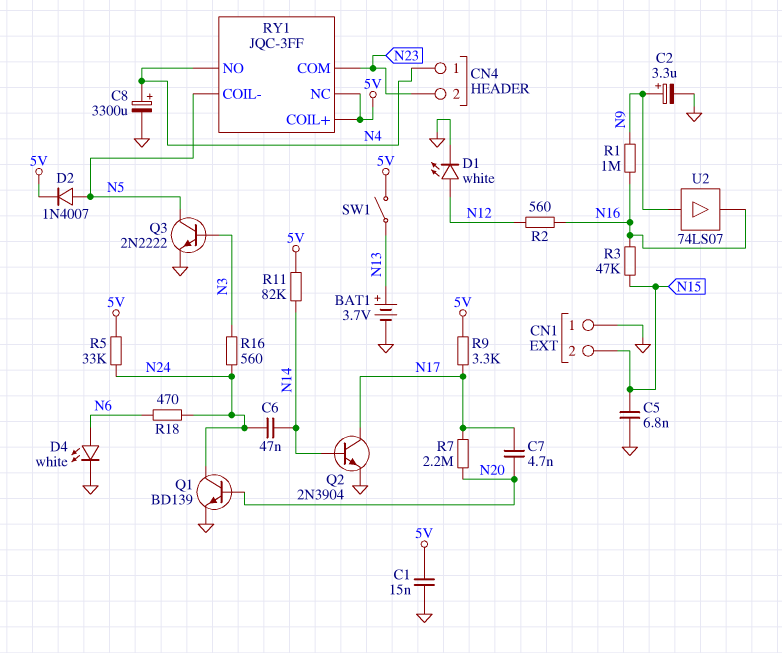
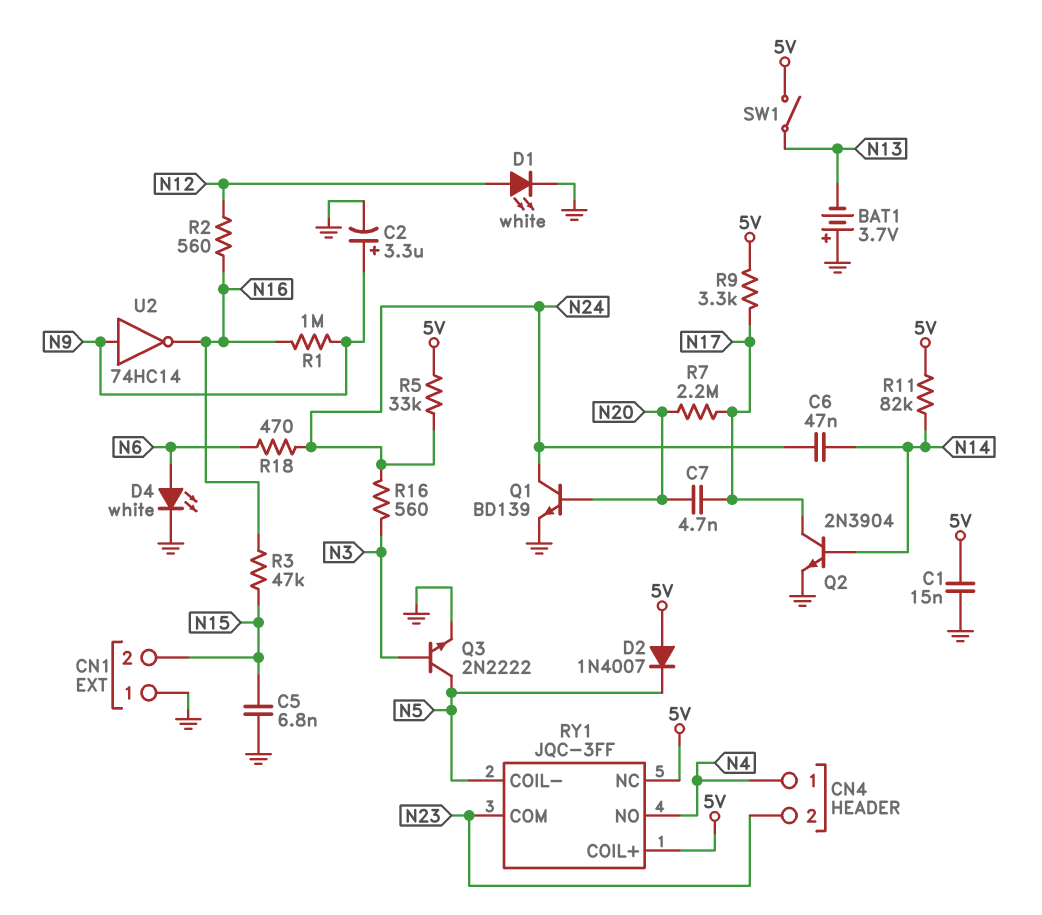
BAT1: 3.7V (plus N13, minus GND) -> 3.7V (plus GND, minus N13)
C8: 3300uF (plus N4, minus GND) -> none
D2: diode 1N4007 (A N5, K 5V) -> diode 1N4007 (A 5V, K N5)
U2: buffer 74LS07 (in N9, out N16) -> NOT 74HC14 (in N9, out N16)

